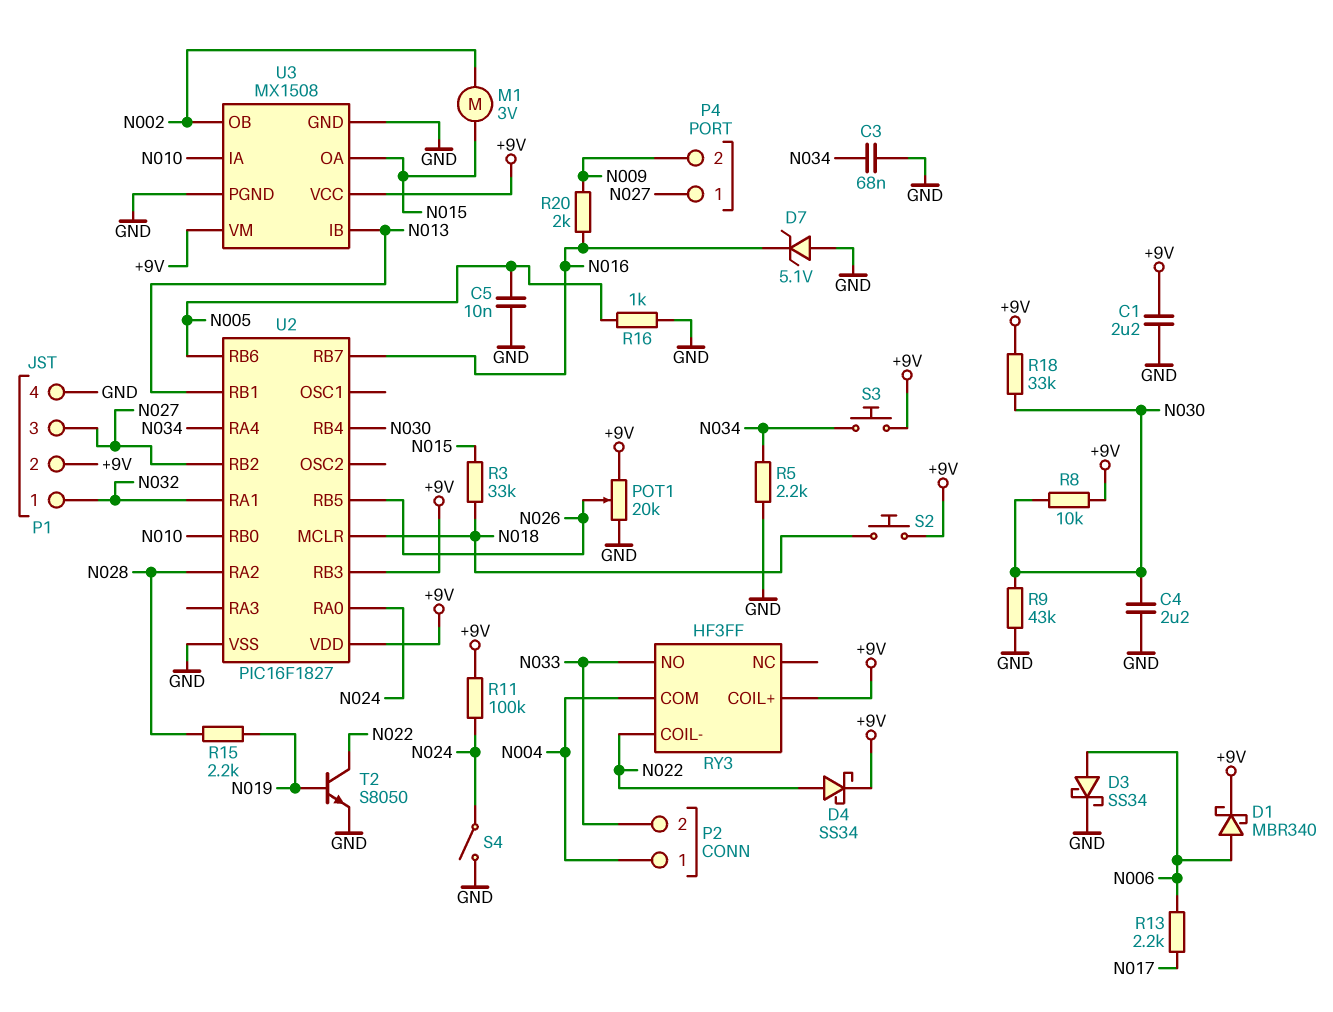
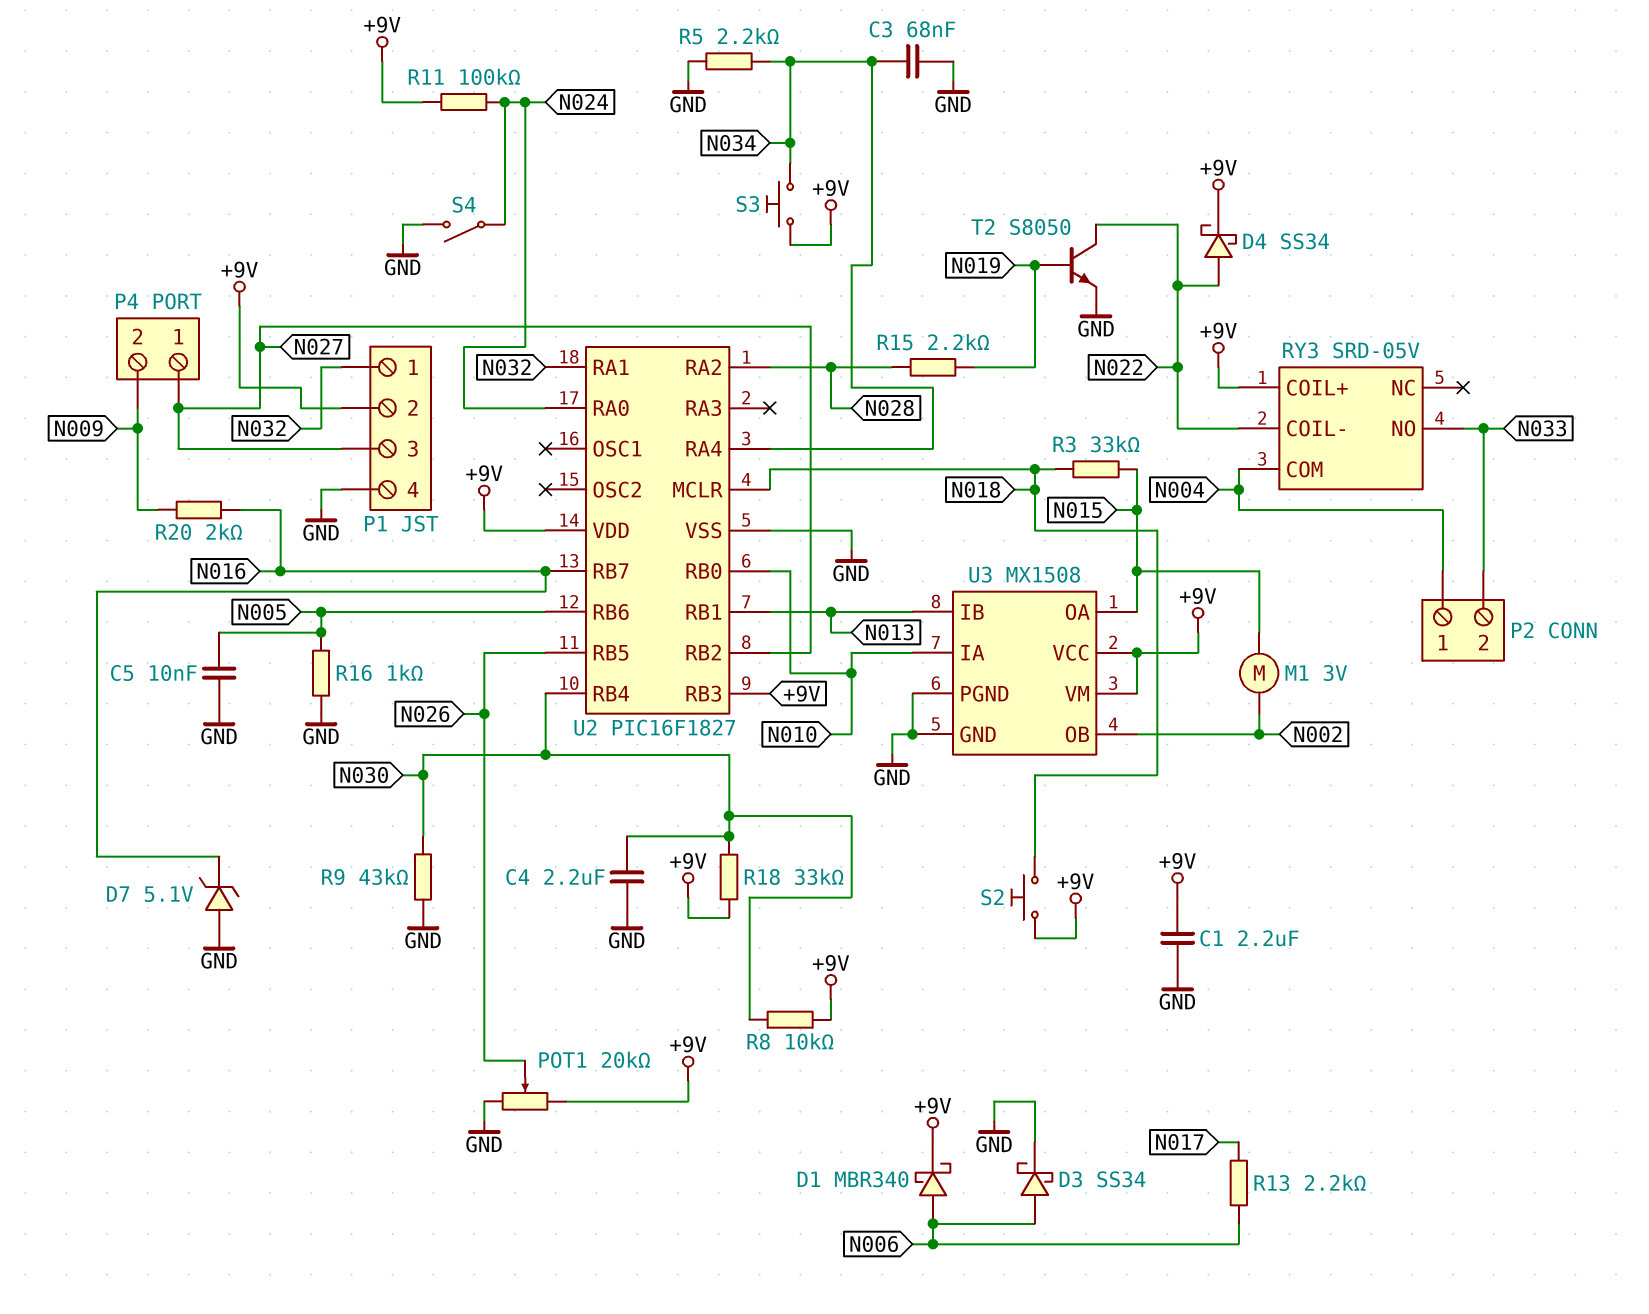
RY3: HF3FF -> SRD-05V

